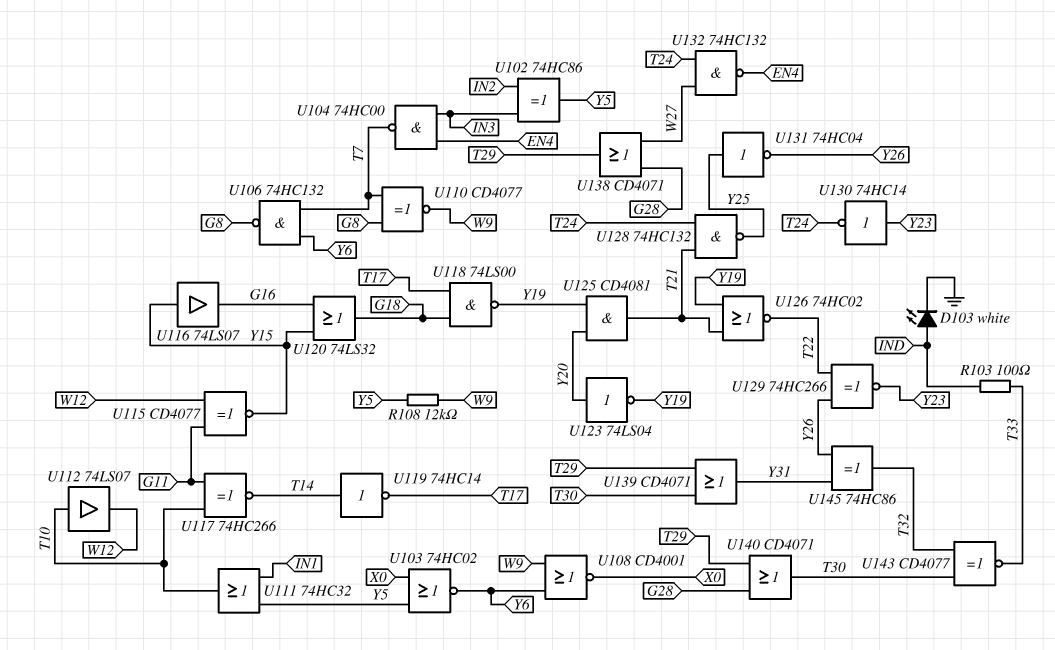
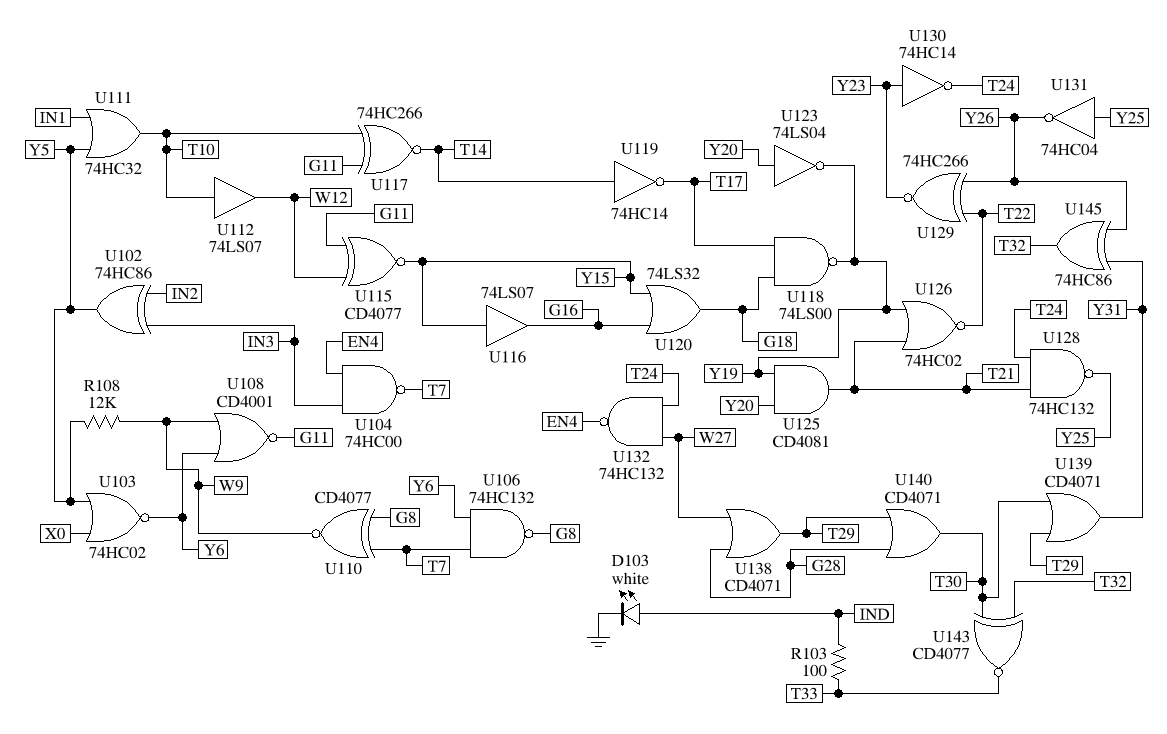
U108: NOR CD4001 (in W9, in Y6, out X0) -> NOR CD4001 (in W9, in Y6, out G11)

